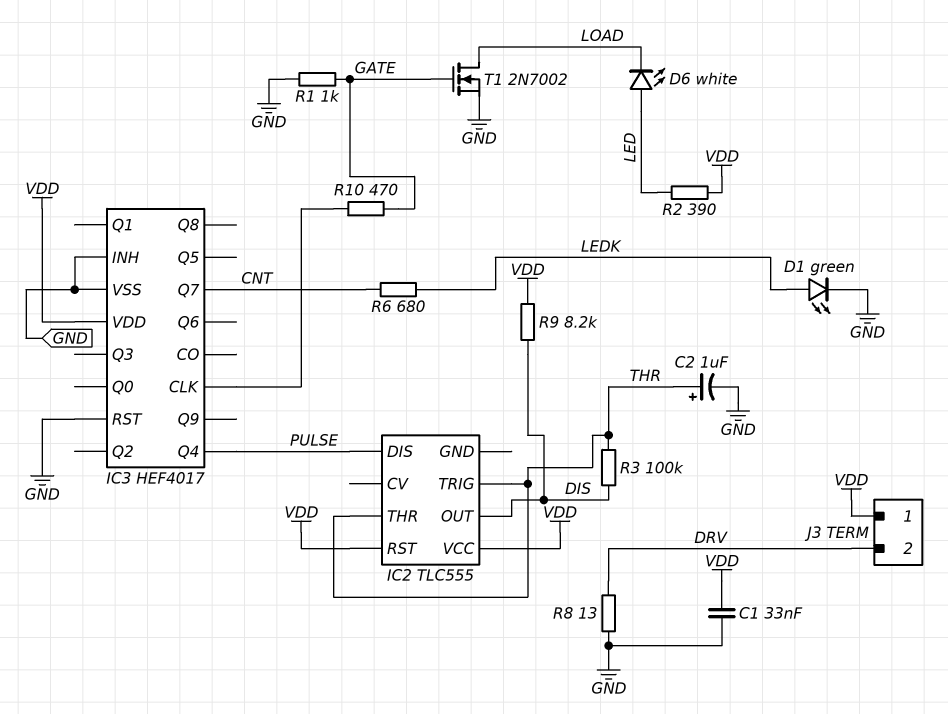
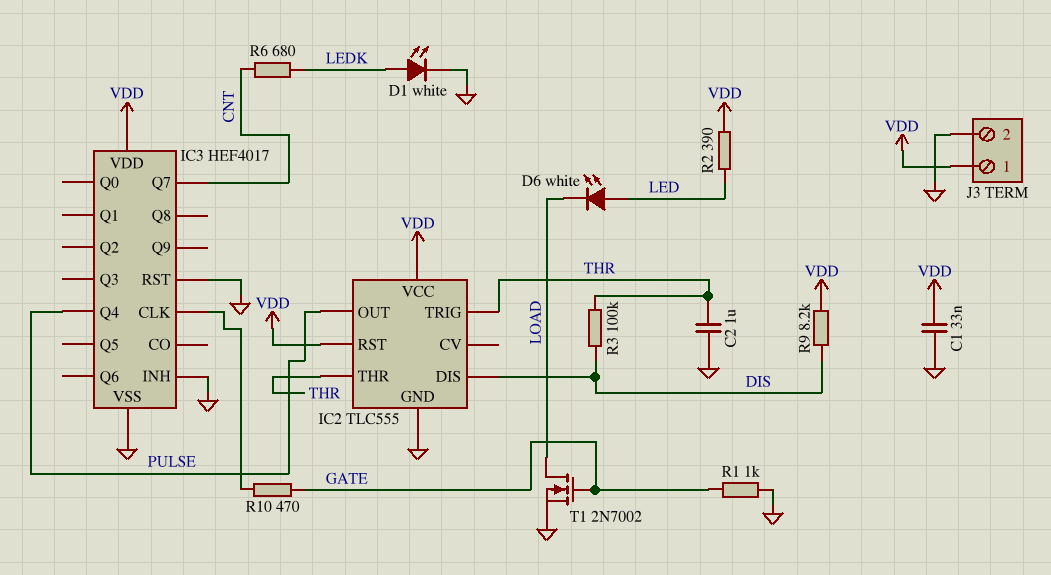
C2: 1uF (plus THR, minus GND) -> 1uF (GND, THR)
D1: LED green (A LEDK, K GND) -> LED white (A LEDK, K GND)
IC2 pin DIS: PULSE -> DIS
IC2 pin GND: none -> GND
IC2 pin OUT: DIS -> PULSE
J3 pin 2: DRV -> GND
R8: 13 (DRV, GND) -> none

